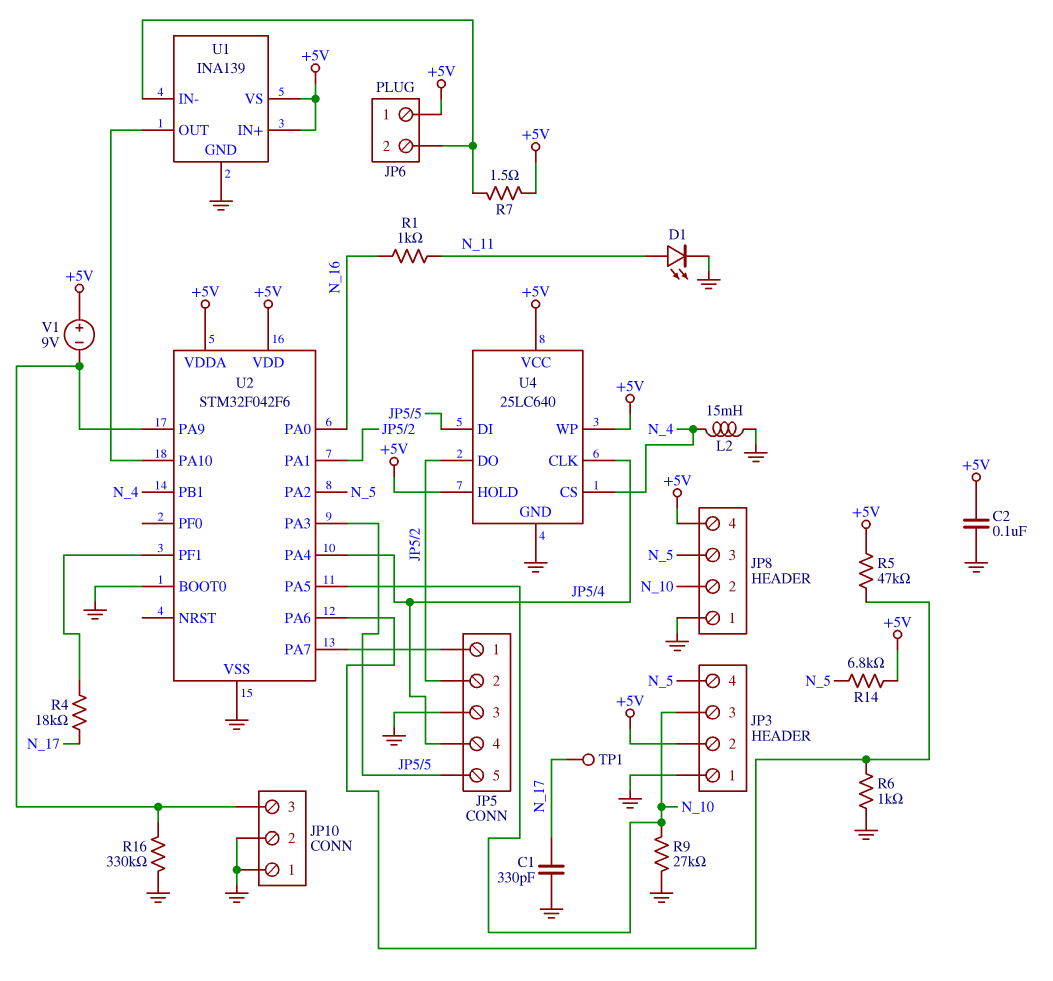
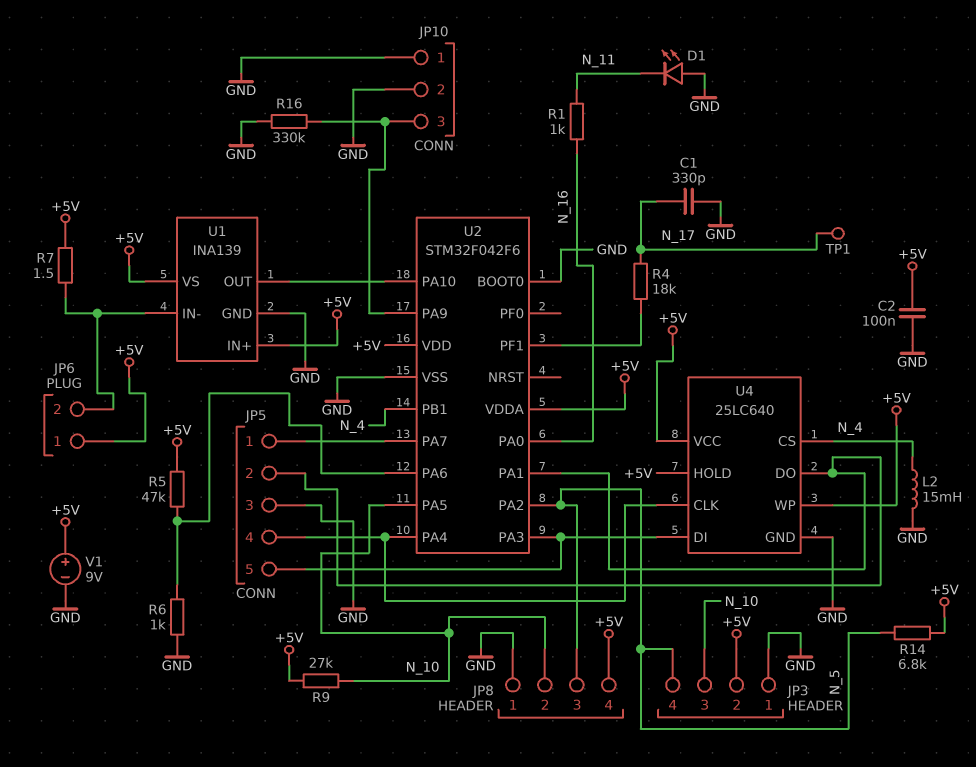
D1: LED (A N_11, K GND) -> LED (A GND, K N_11)
R9: 27k (GND, N_10) -> 27k (+5V, N_10)
V1: 9V (plus +5V, minus JP10/3) -> 9V (plus +5V, minus GND)

